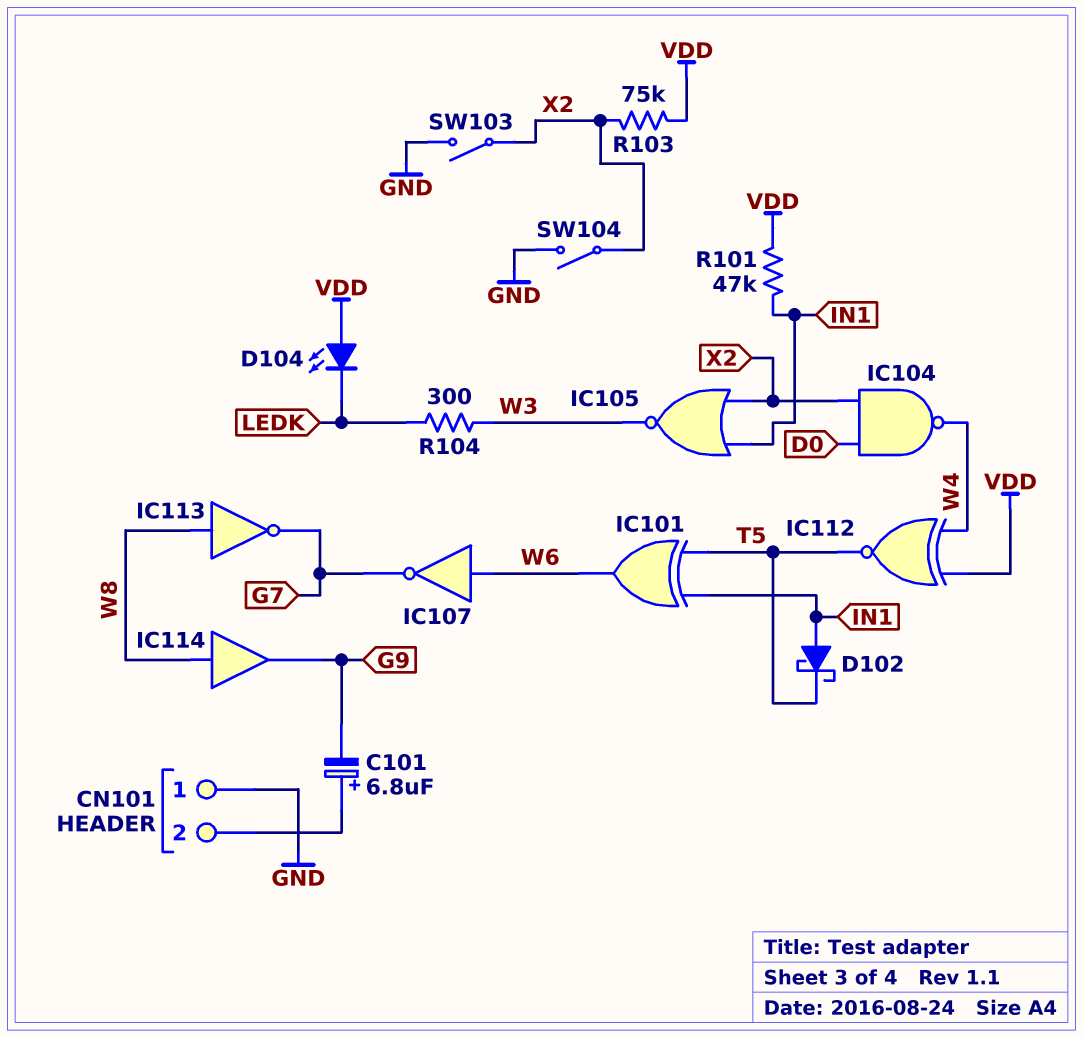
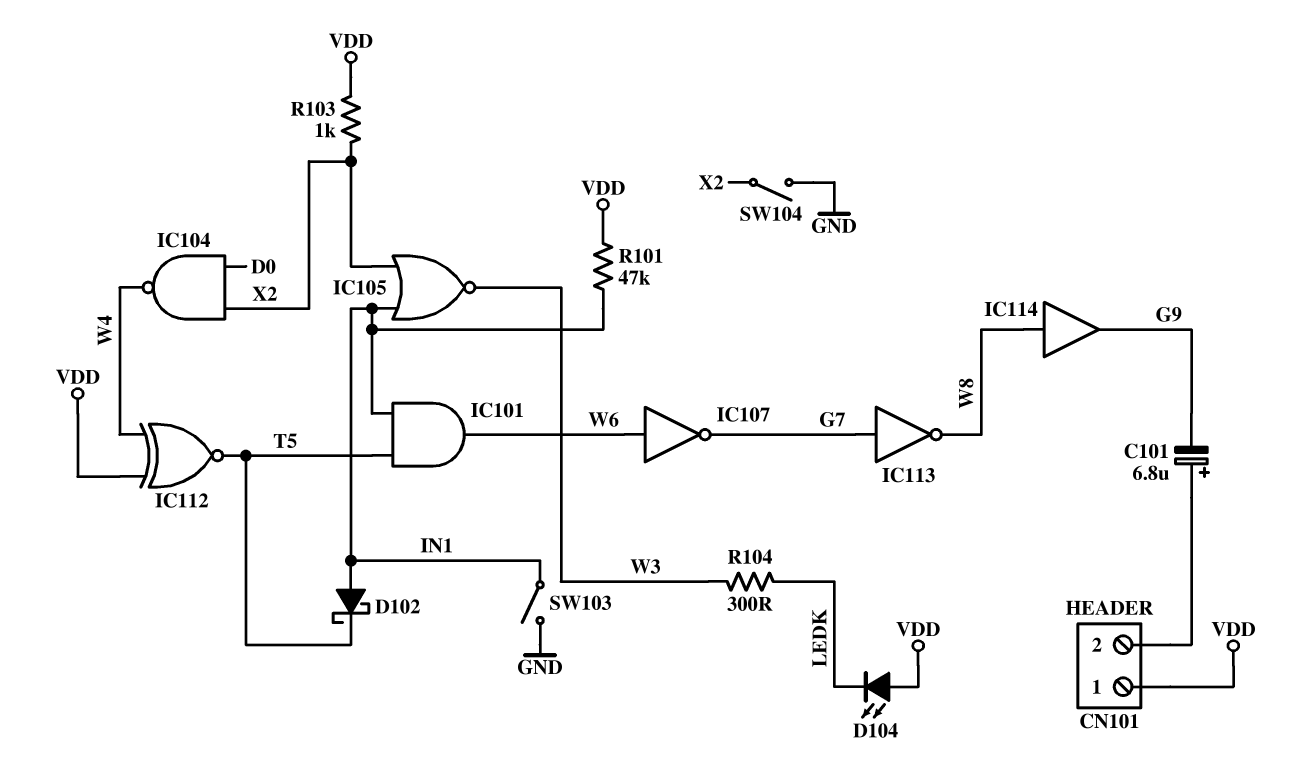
CN101 pin 1: GND -> VDD
IC101: XOR (in IN1, in T5, out W6) -> AND (in IN1, in T5, out W6)
IC113: NOT (in W8, out G7) -> NOT (in G7, out W8)
R103: 75k (VDD, X2) -> 1k (VDD, X2)
SW103: switch (GND, X2) -> switch (GND, IN1)

